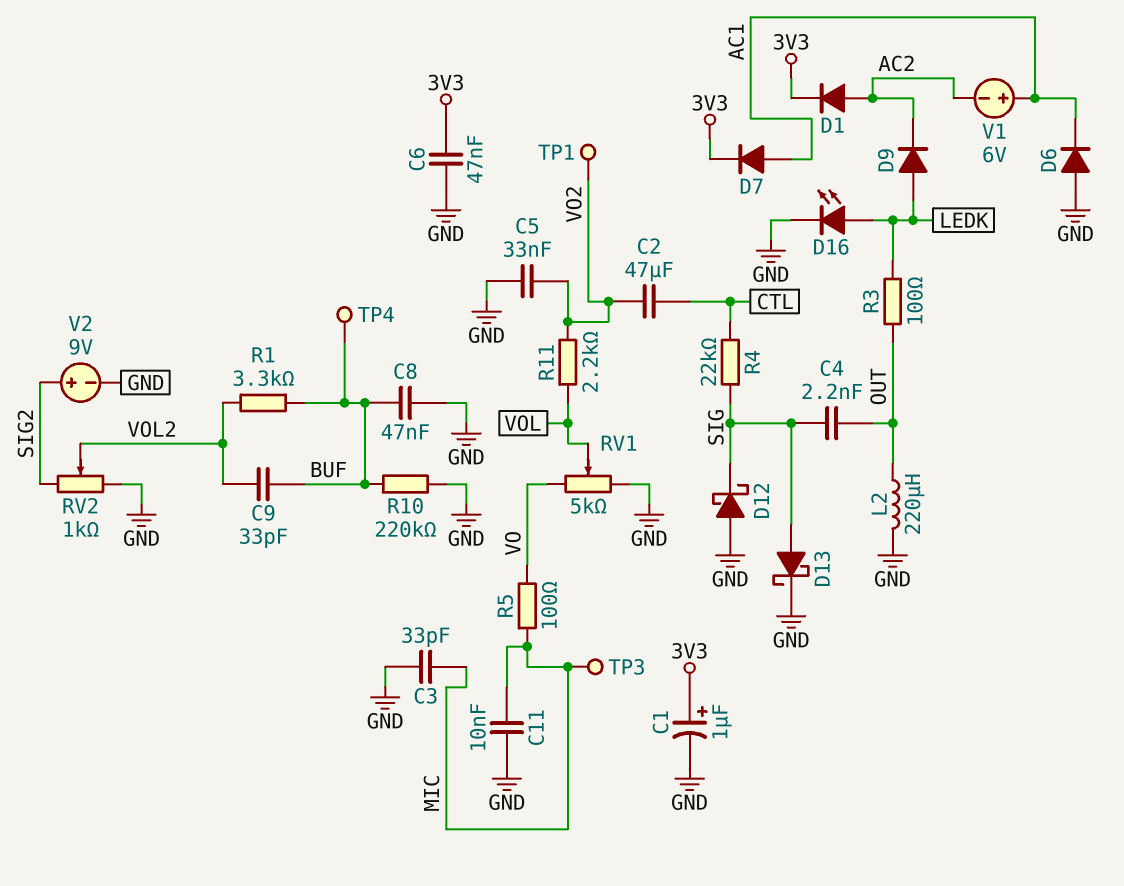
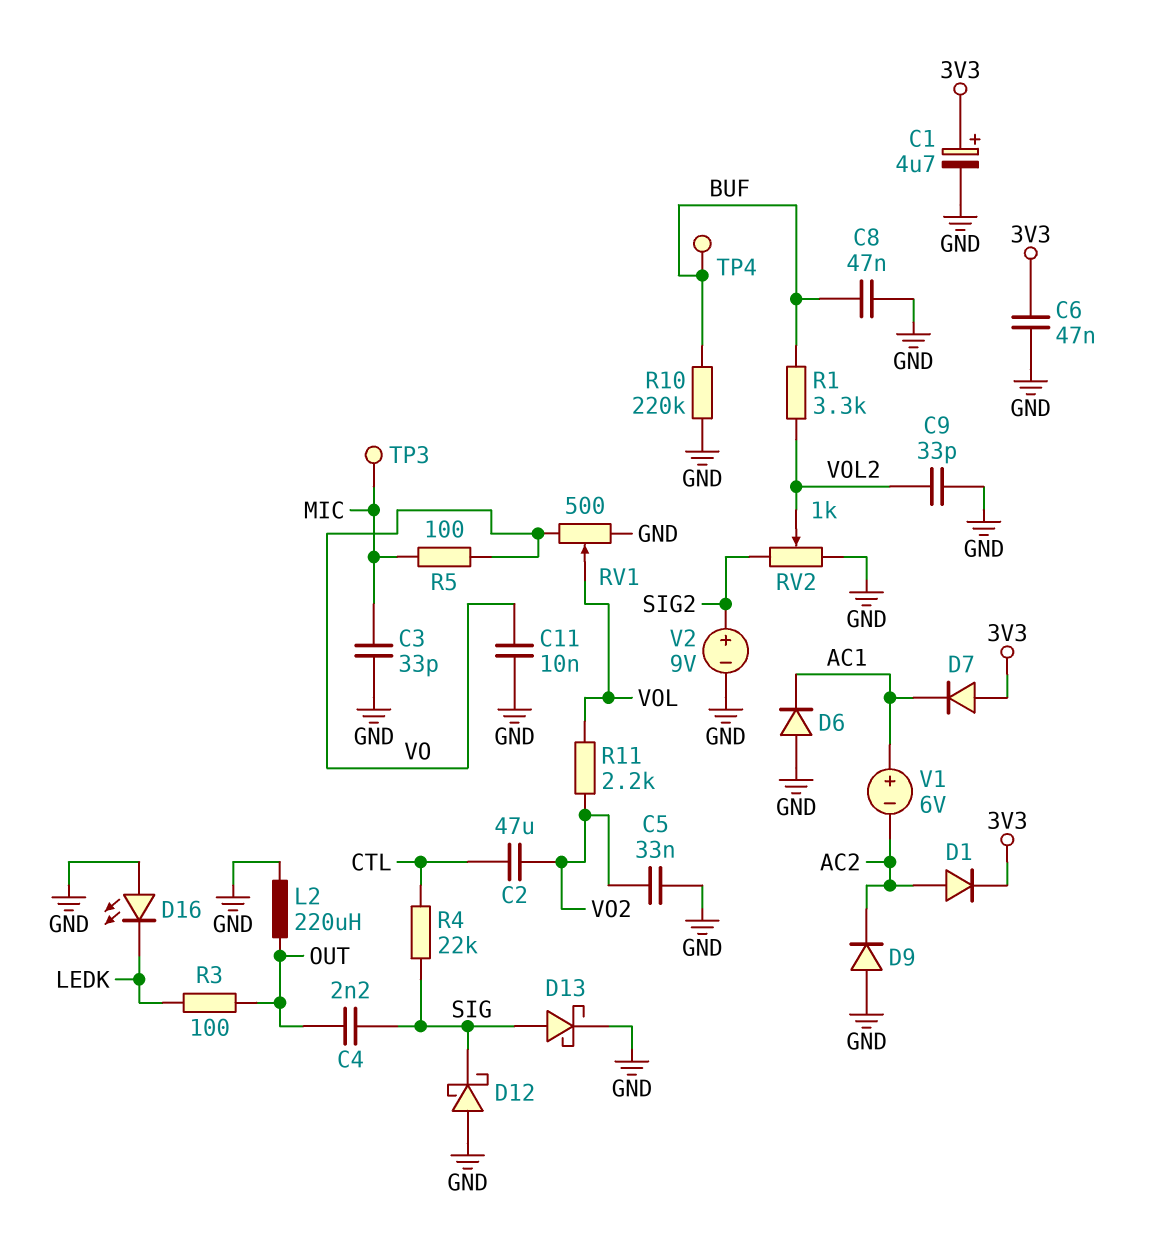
C1: 1uF (plus 3V3, minus GND) -> 4.7uF (plus 3V3, minus GND)
C9: 33pF (BUF, VOL2) -> 33pF (GND, VOL2)
C11: 10nF (GND, MIC) -> 10nF (GND, VO)
D7: diode (A AC1, K 3V3) -> diode (A 3V3, K AC1)
D9: diode (A LEDK, K AC2) -> diode (A GND, K AC2)
D16: LED (A LEDK, K GND) -> LED (A GND, K LEDK)
RV1: 5k (GND, VO, wiper VOL) -> 500 (GND, VO, wiper VOL)
TP1: test point (VO2) -> none

